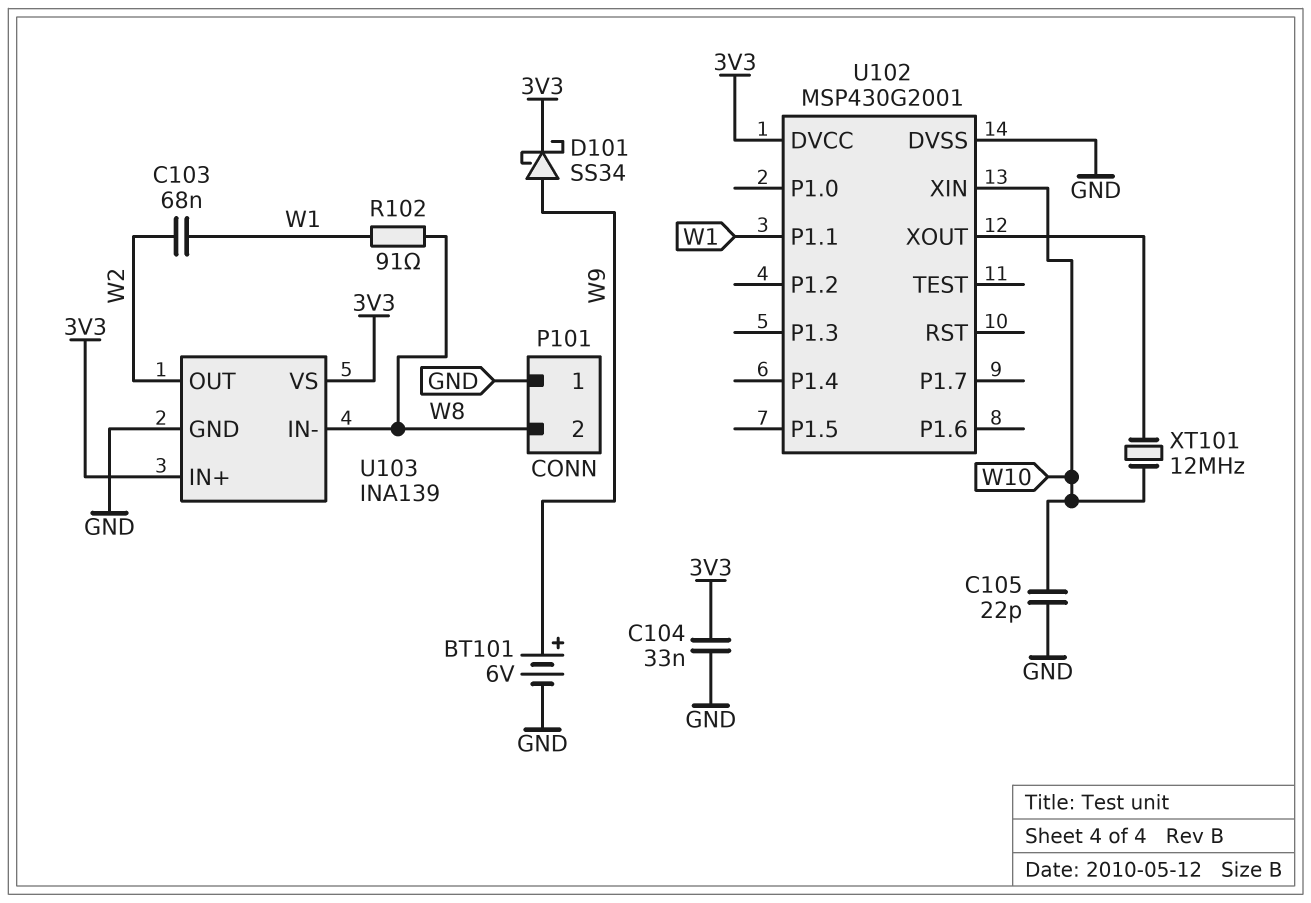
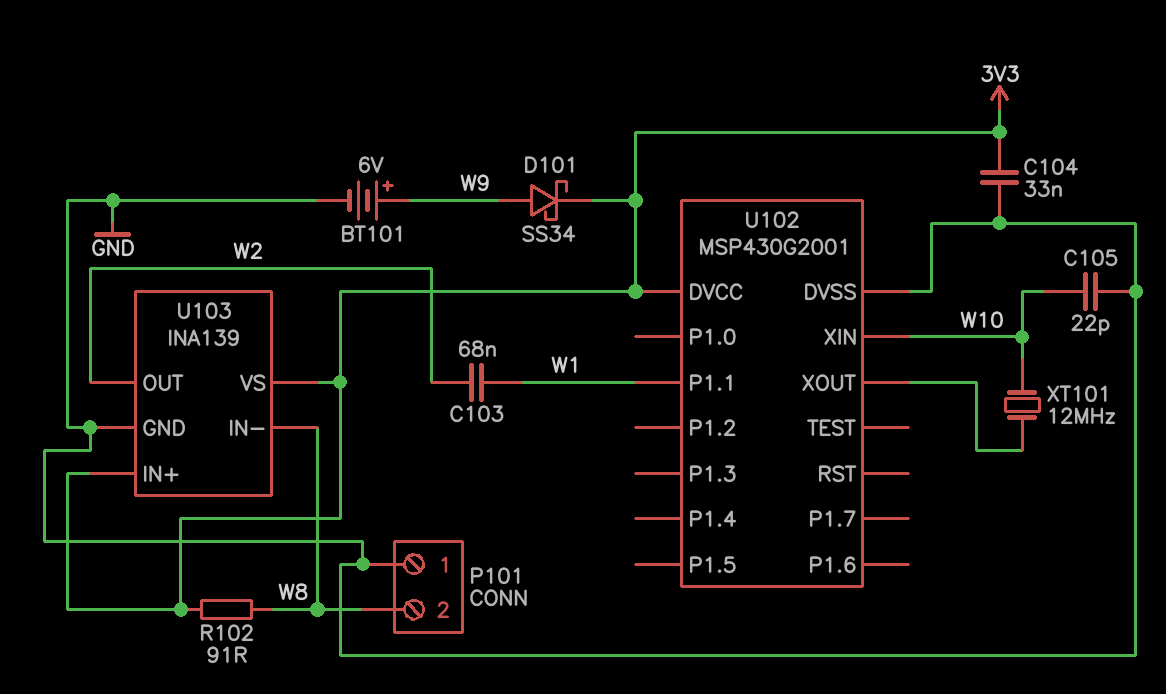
R102: 91 (W1, W8) -> 91 (3V3, W8)

